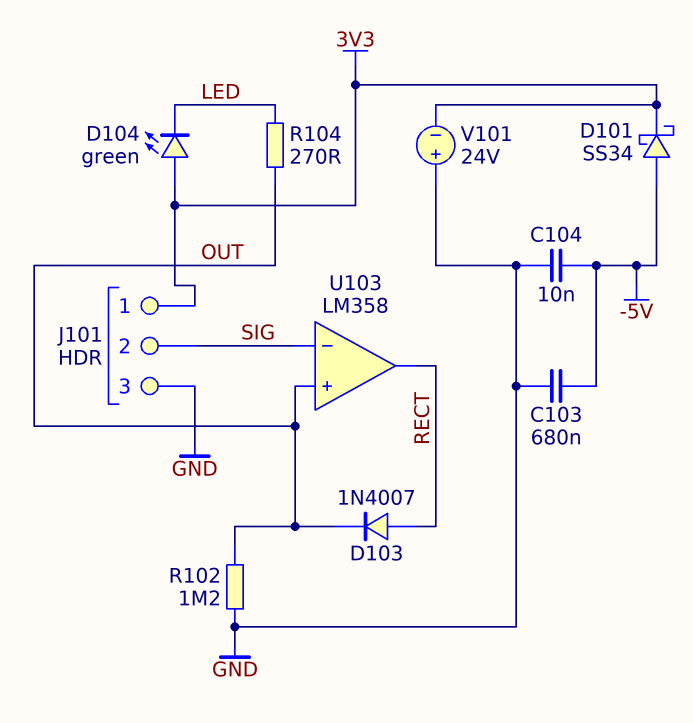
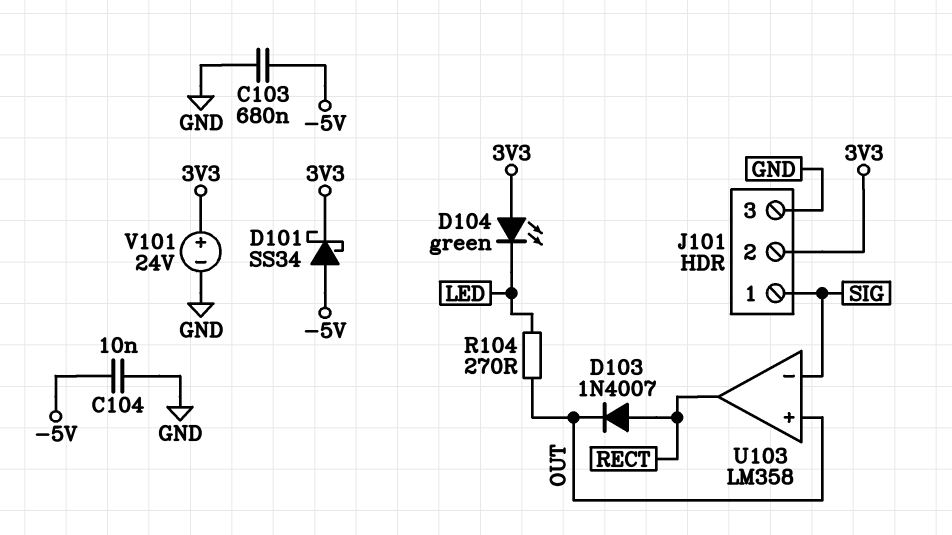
J101 pin 1: 3V3 -> SIG
J101 pin 2: SIG -> 3V3
R102: 1.2M (GND, OUT) -> none
V101: 24V (plus GND, minus 3V3) -> 24V (plus 3V3, minus GND)

